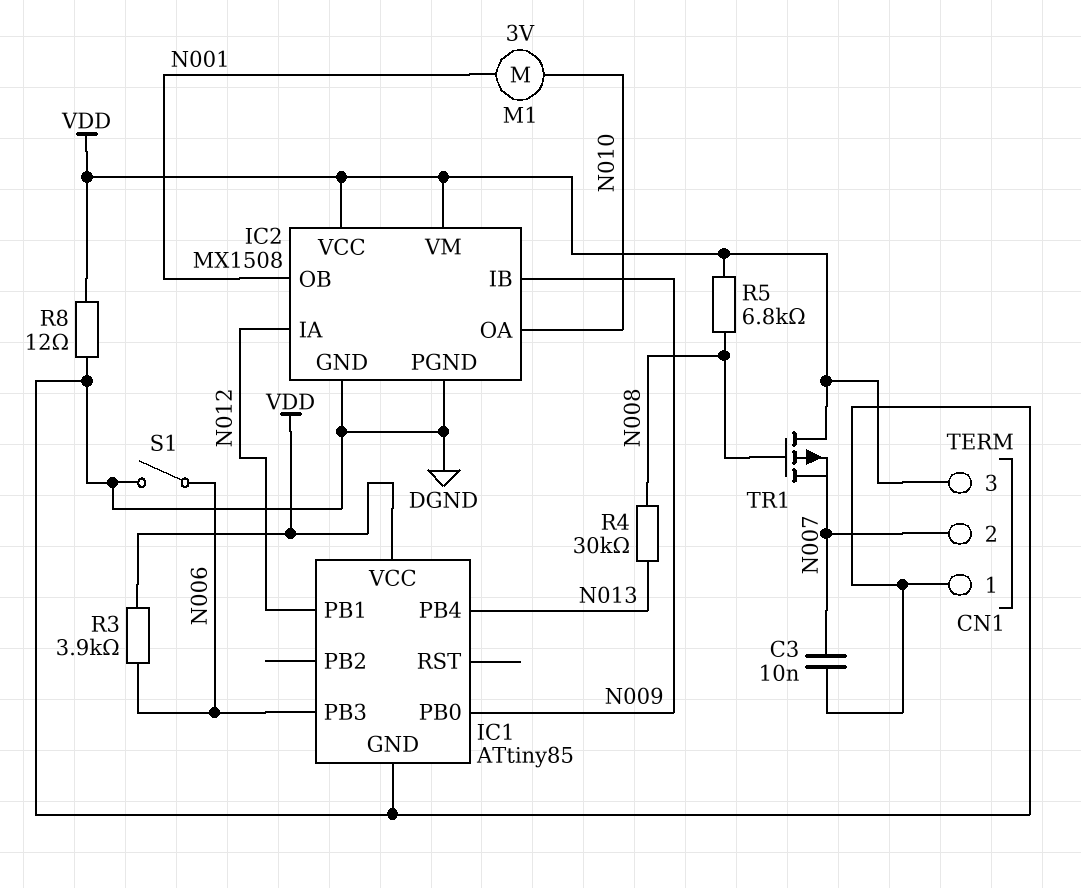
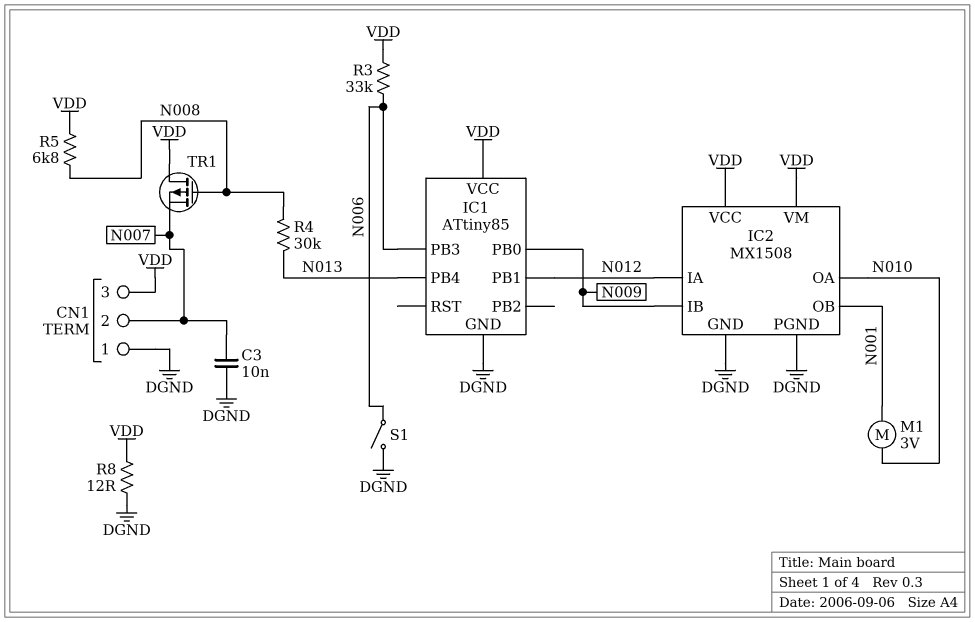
R3: 3.9k (N006, VDD) -> 33k (N006, VDD)

